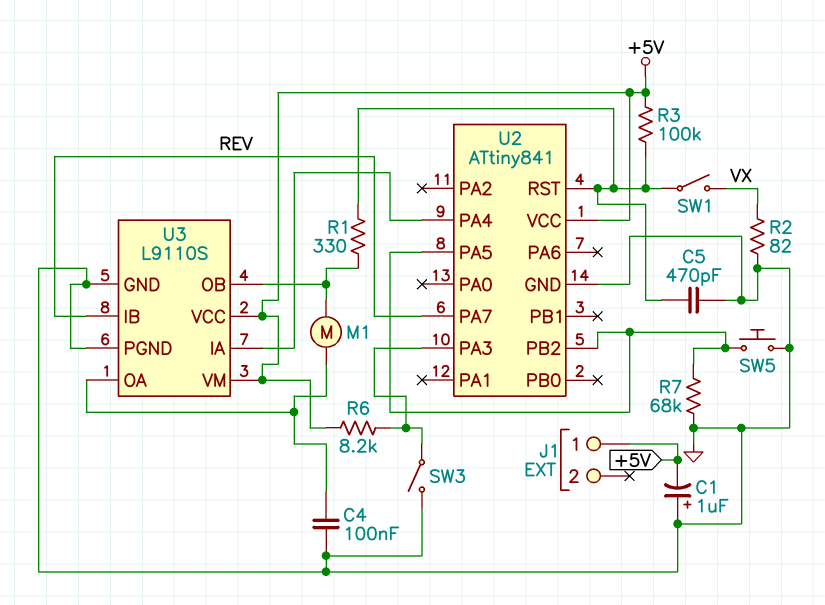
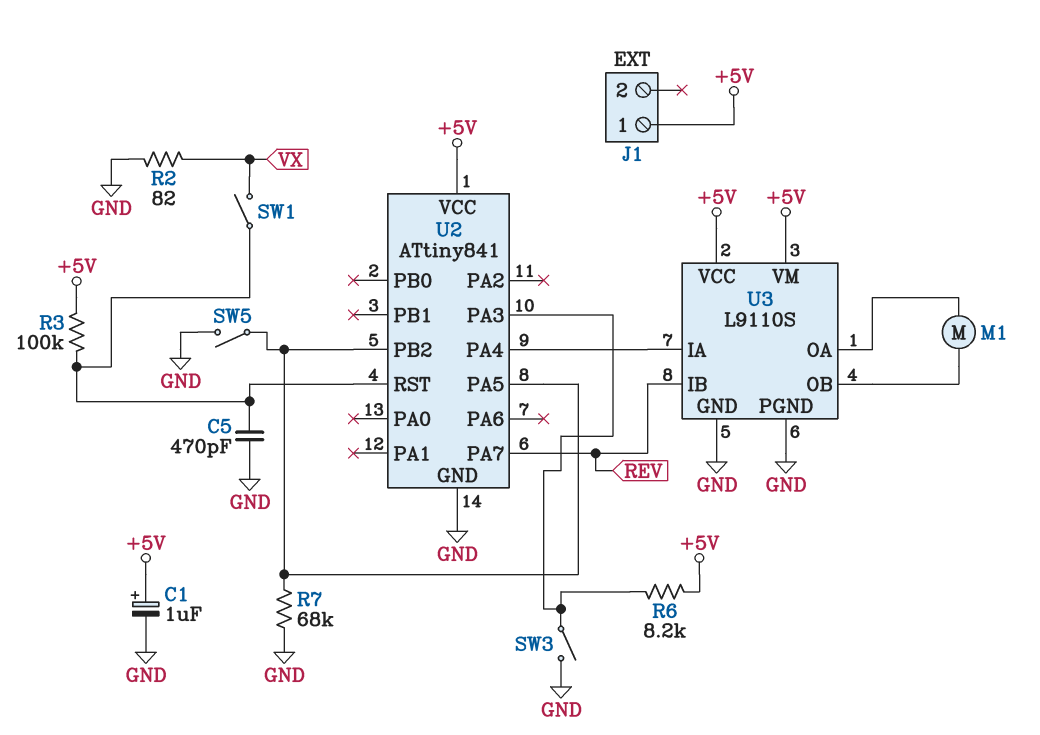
C1: 1uF (plus GND, minus +5V) -> 1uF (plus +5V, minus GND)
C4: 100nF (GND, U3/OA) -> none
R1: 330 (U2/RST, U3/OB) -> none
SW5: button (GND, U2/PA5) -> switch (GND, U2/PA5)

